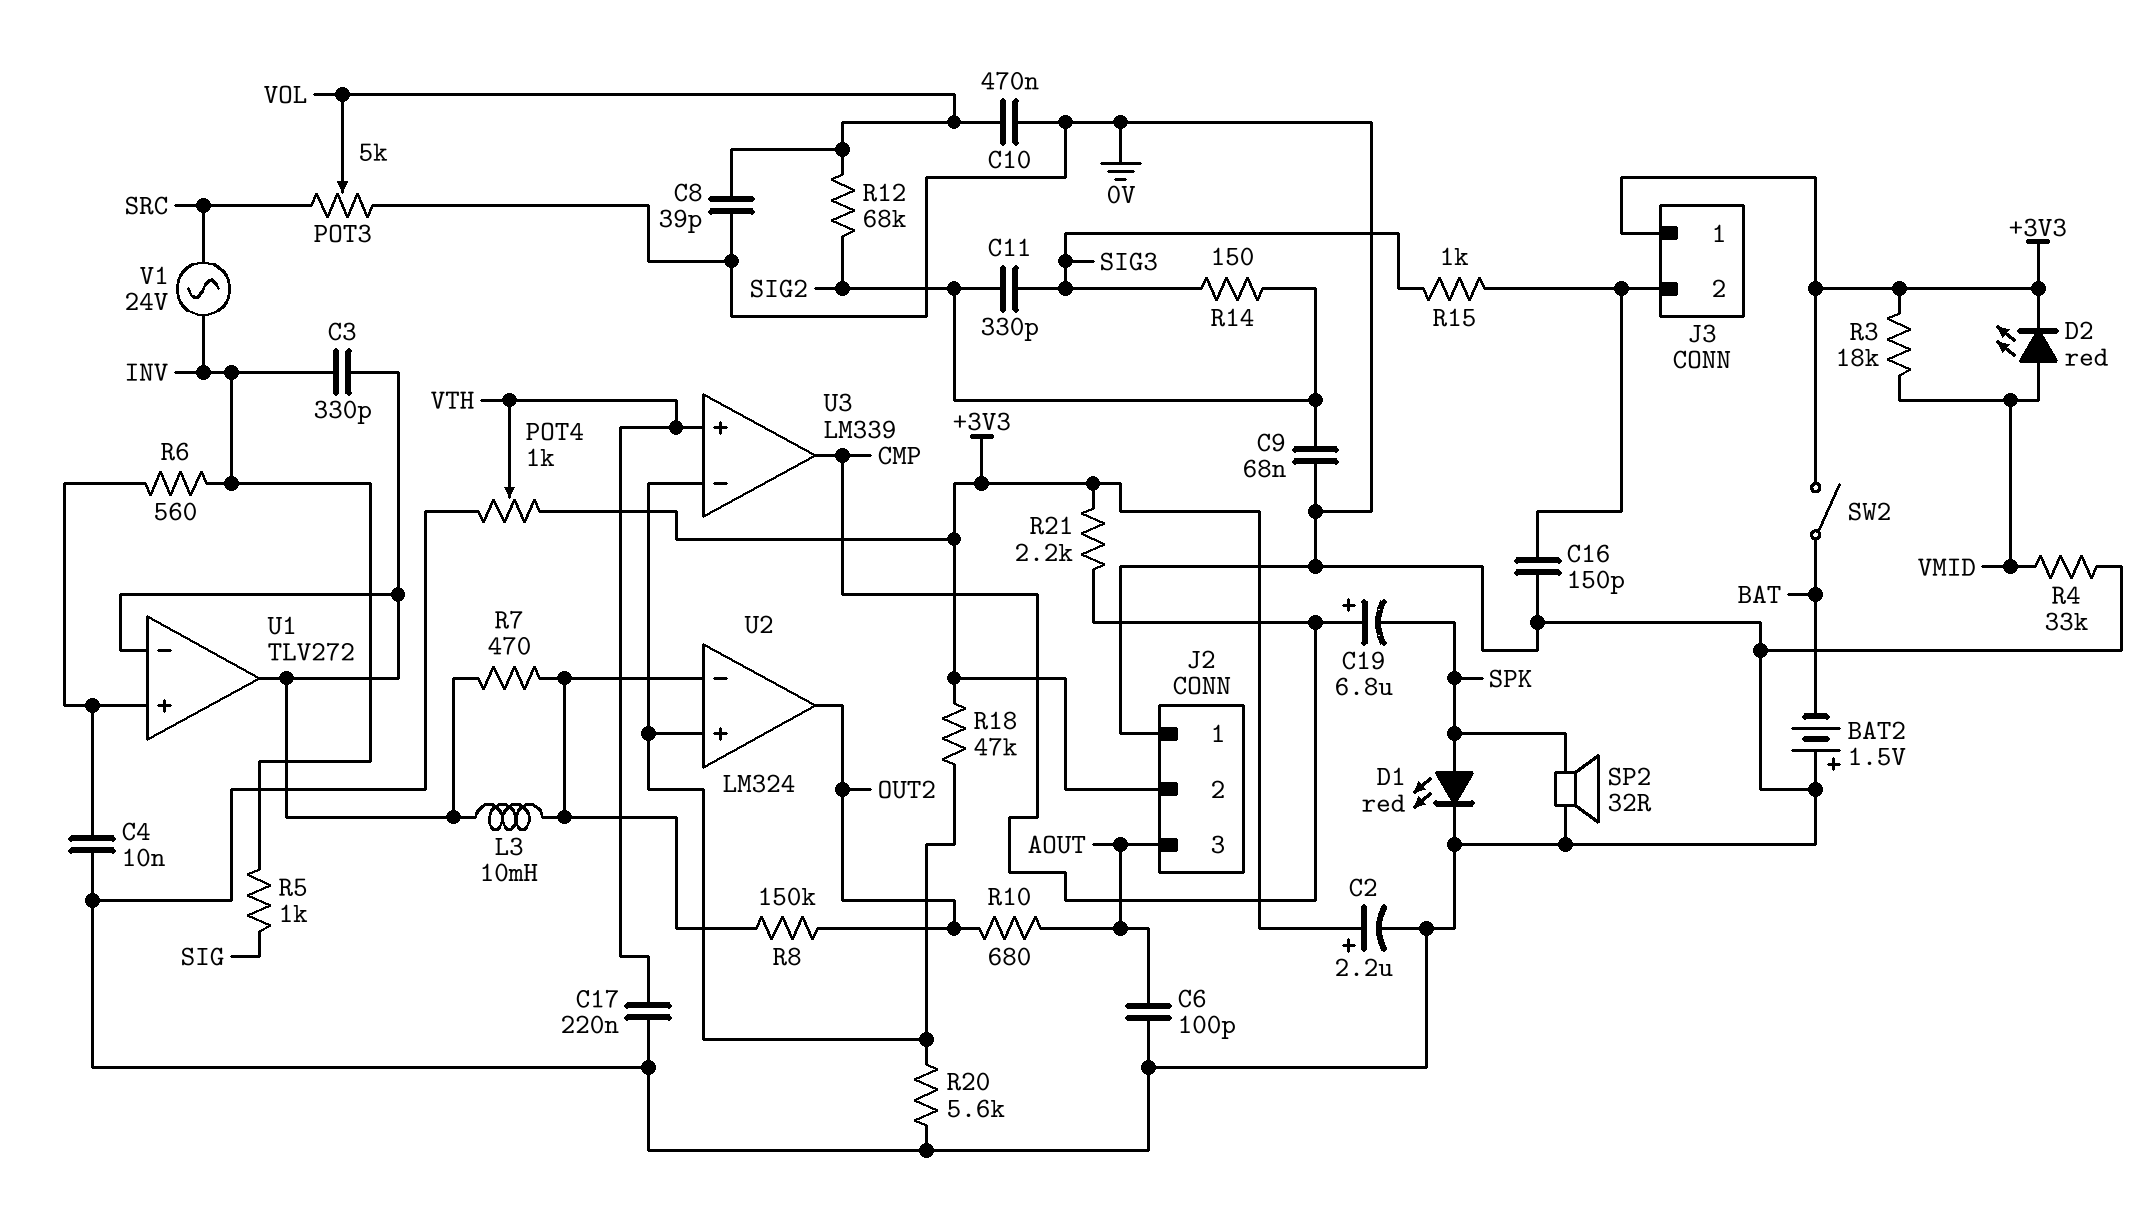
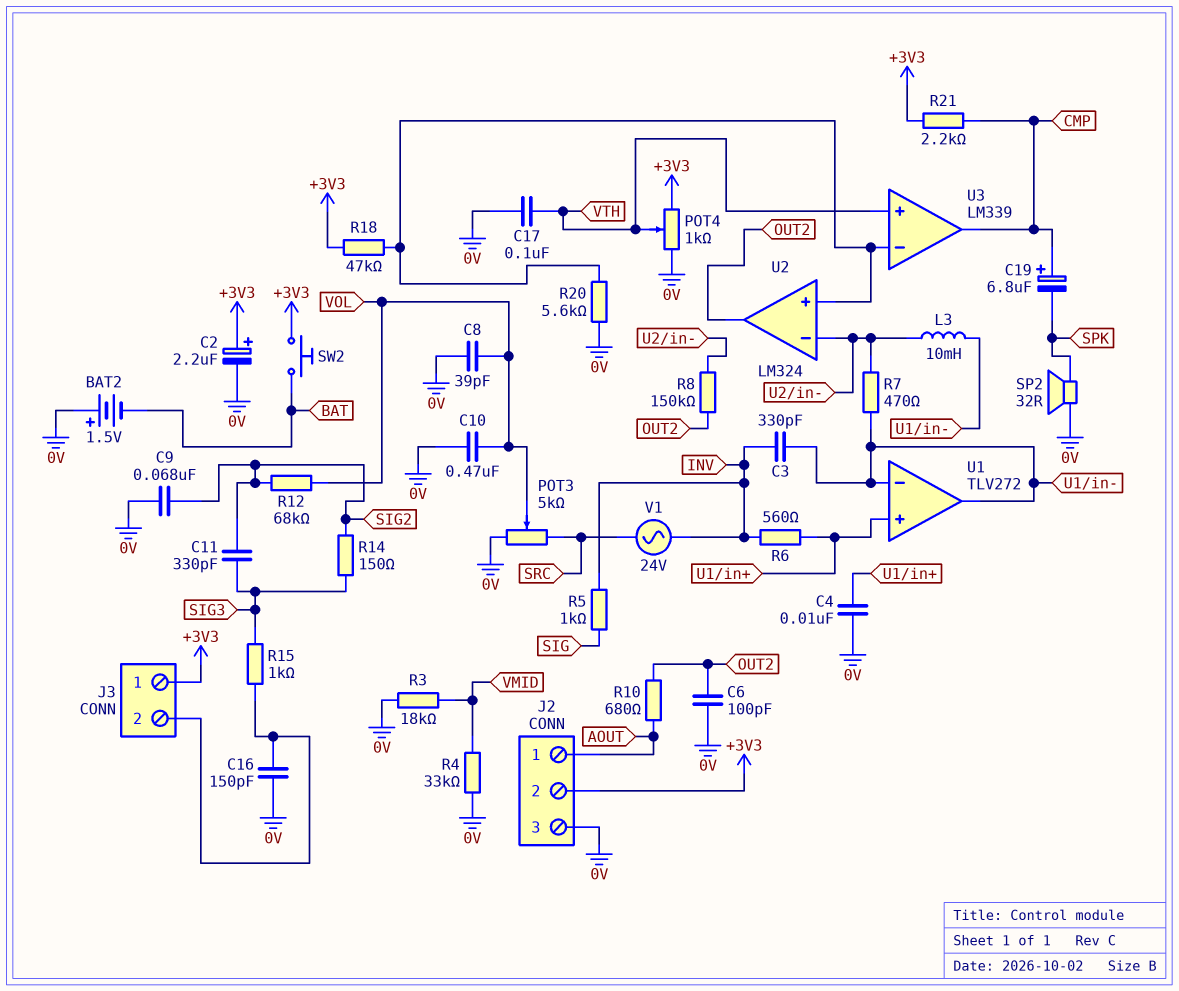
C6: 100pF (0V, AOUT) -> 100pF (0V, OUT2)
C17: 220nF (0V, VTH) -> 100nF (0V, VTH)
D1: LED red (A SPK, K 0V) -> none
D2: LED red (A VMID, K +3V3) -> none
J2 pin 1: 0V -> AOUT
J2 pin 3: AOUT -> 0V
R3: 18k (+3V3, VMID) -> 18k (0V, VMID)
SW2: switch (+3V3, BAT) -> button (+3V3, BAT)

